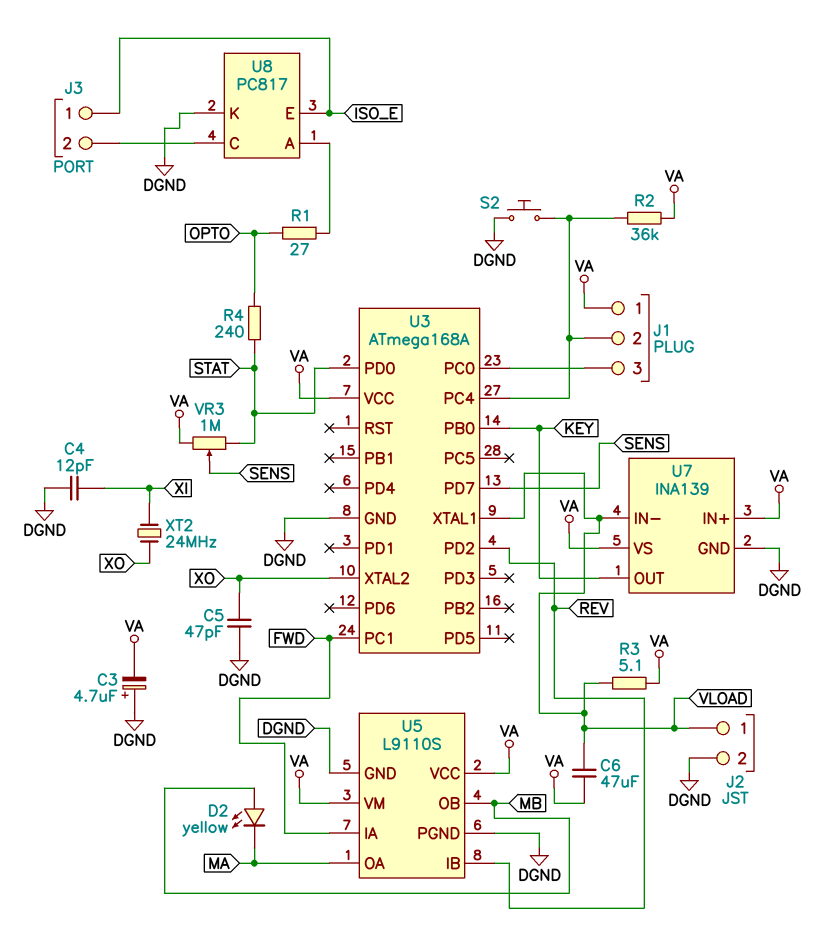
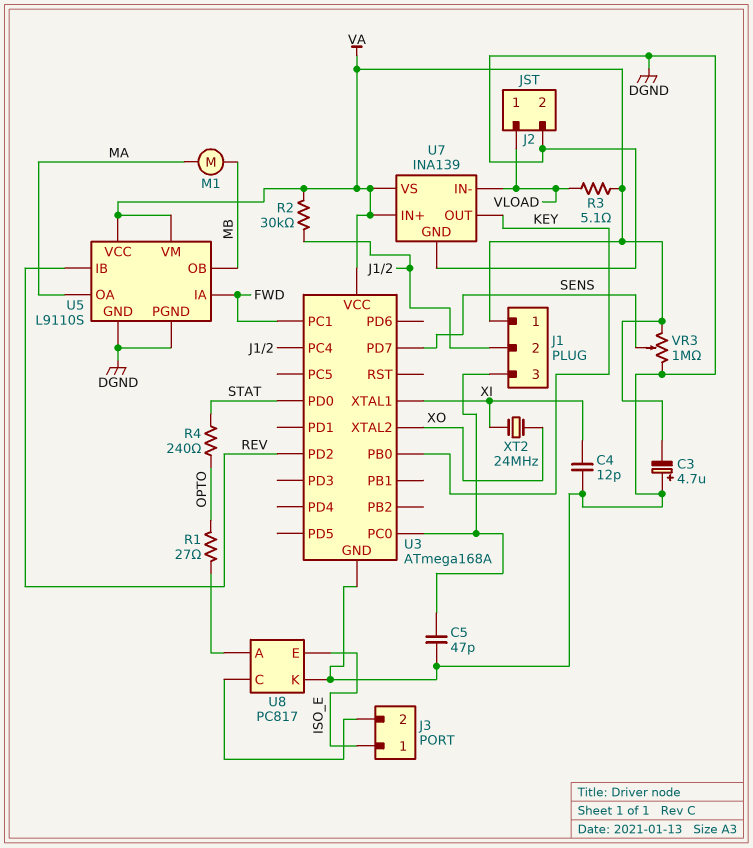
C5: 47pF (DGND, XO) -> 47pF (DGND, J1/3)
C6: 47uF (VA, VLOAD) -> none
D2: LED yellow (A MB, K MA) -> none
M1: none -> motor (MA, MB)
R2: 36k (J1/2, VA) -> 30k (J1/2, VA)
S2: button (DGND, J1/2) -> none
U3 pin XTAL1: VLOAD -> XI
VR3: 1M (STAT, VA, wiper SENS) -> 1M (DGND, VA, wiper SENS)

